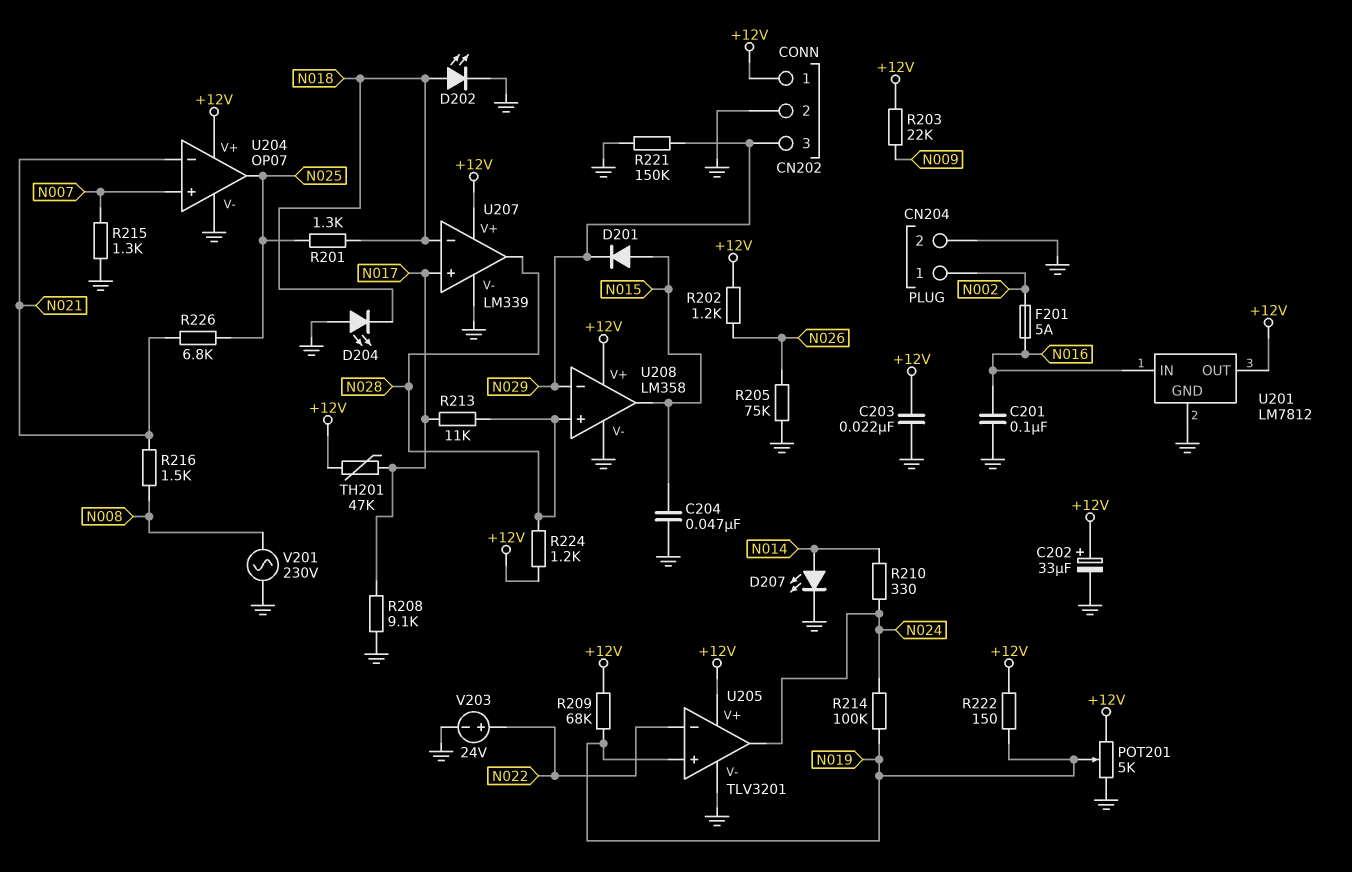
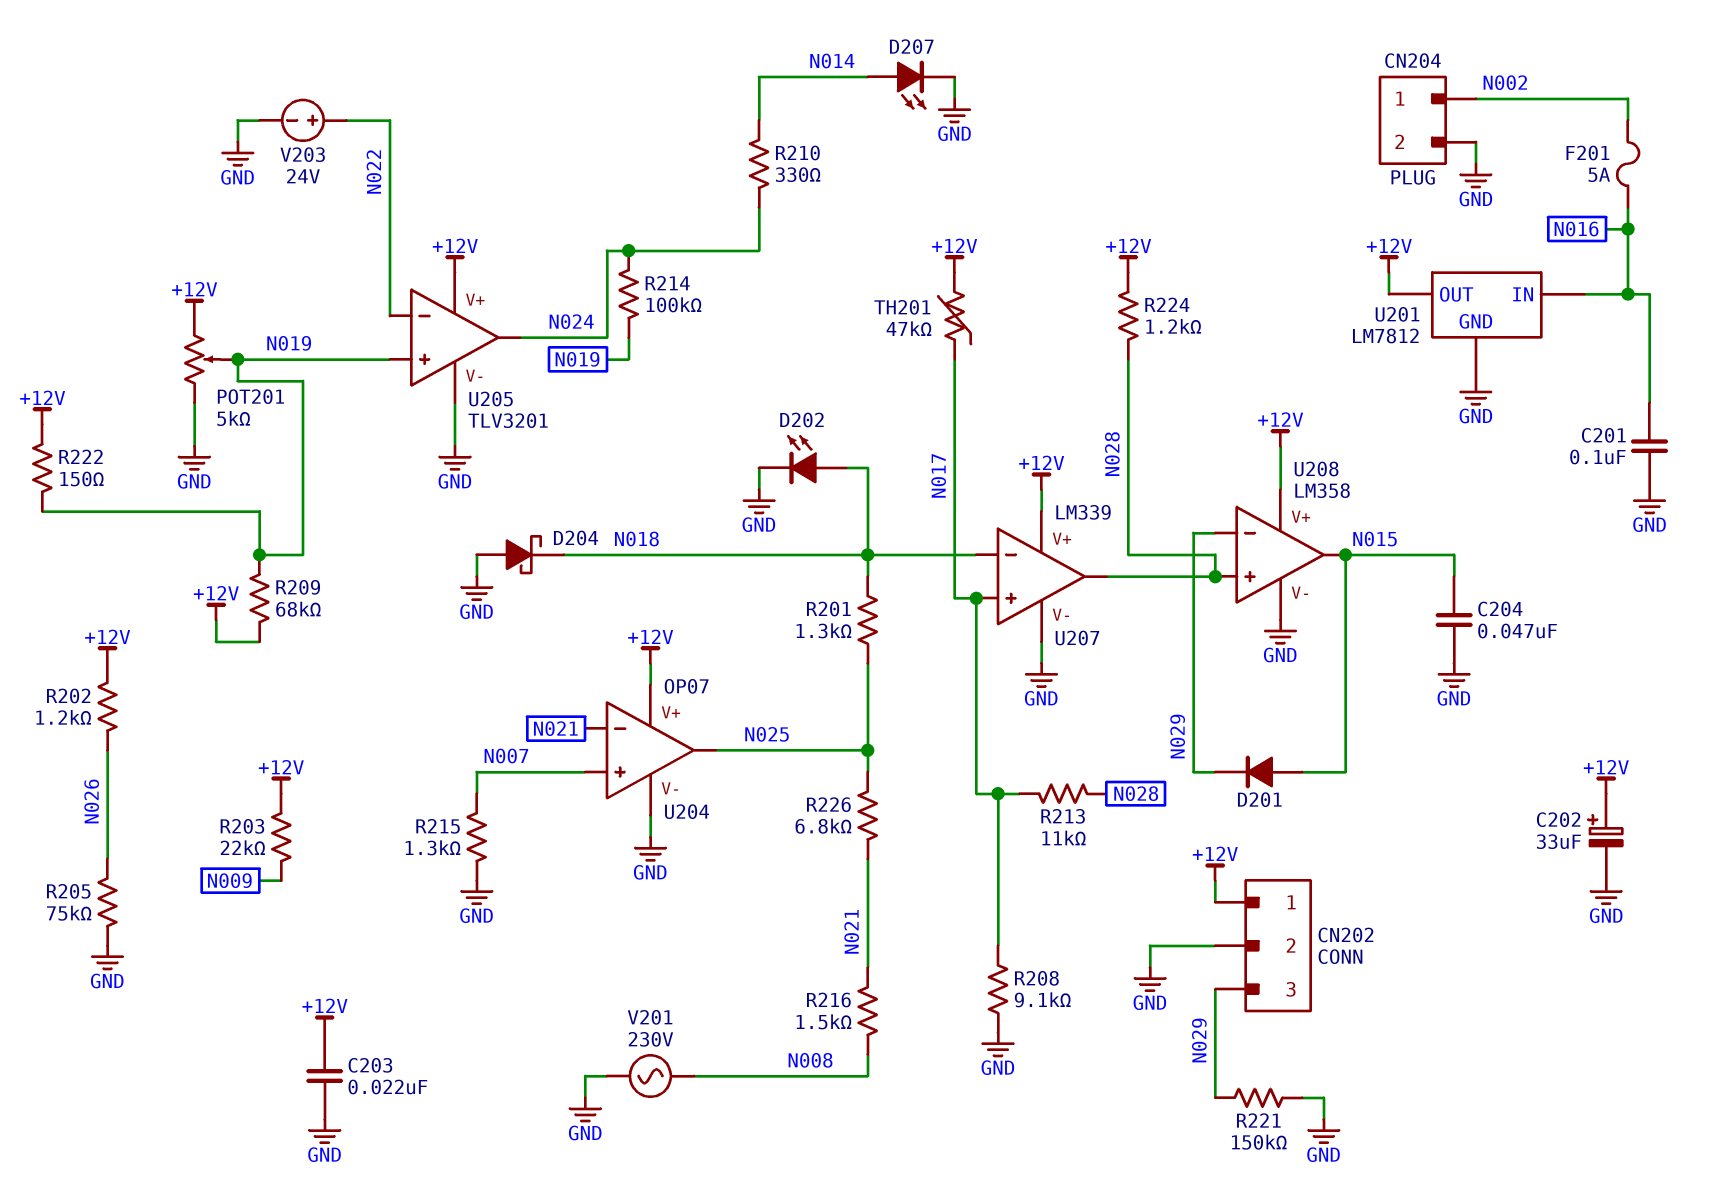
D204: LED (A GND, K N018) -> schottky (A GND, K N018)

